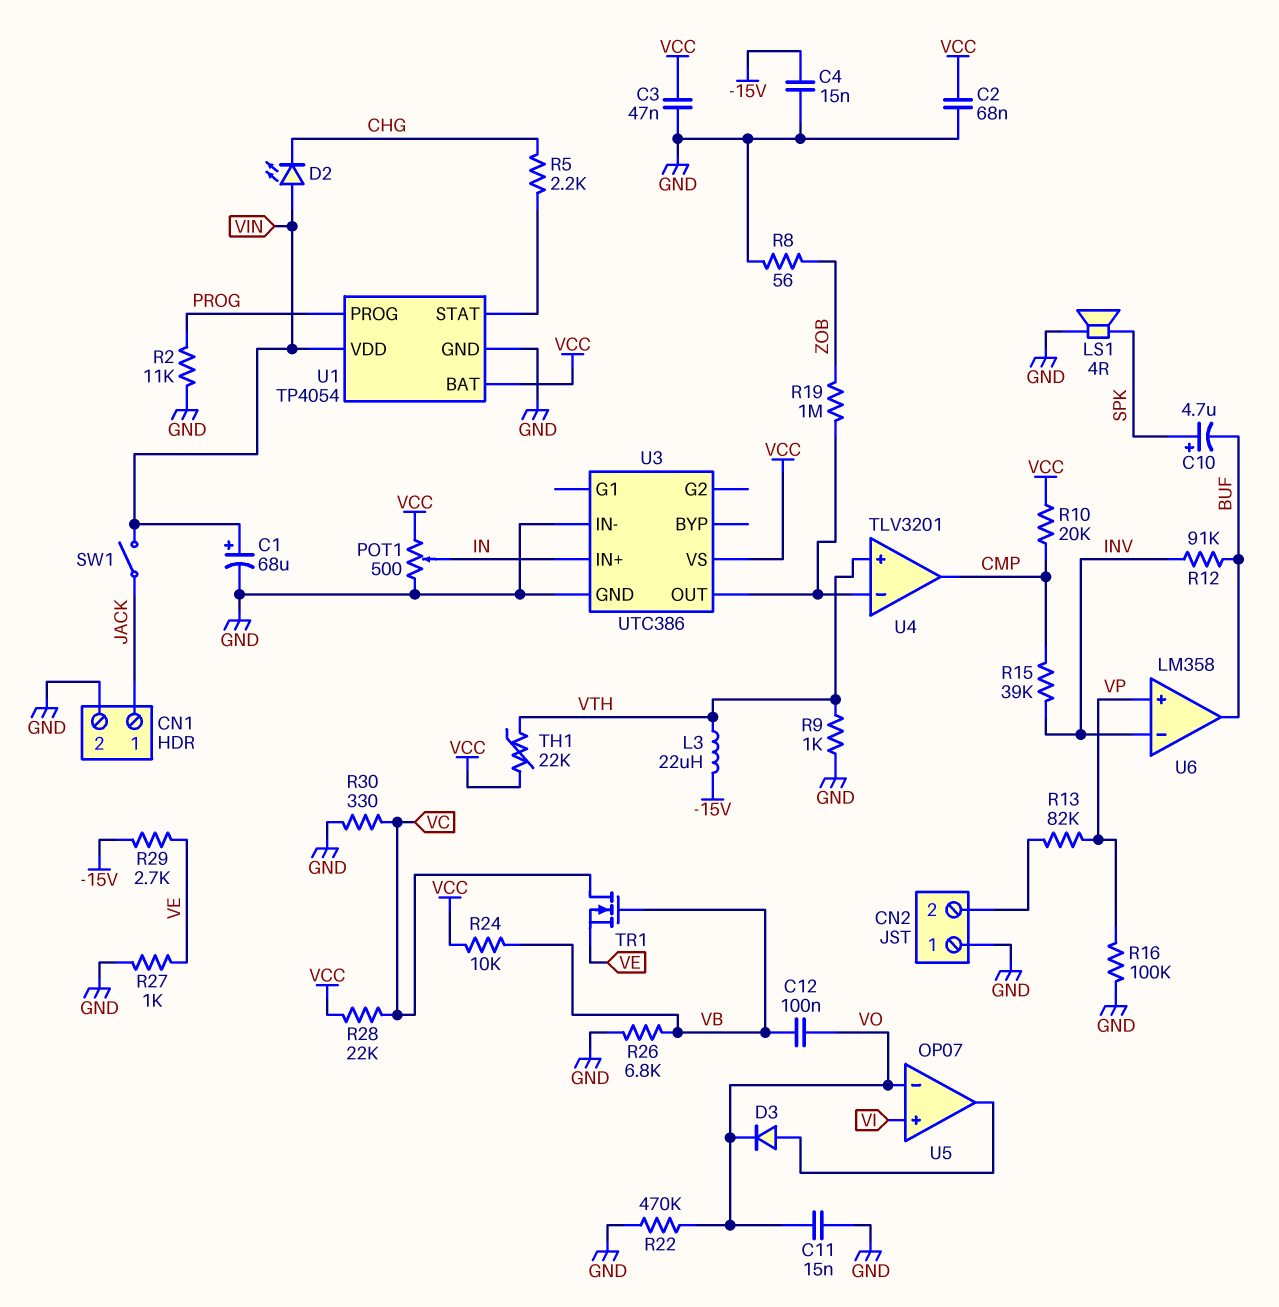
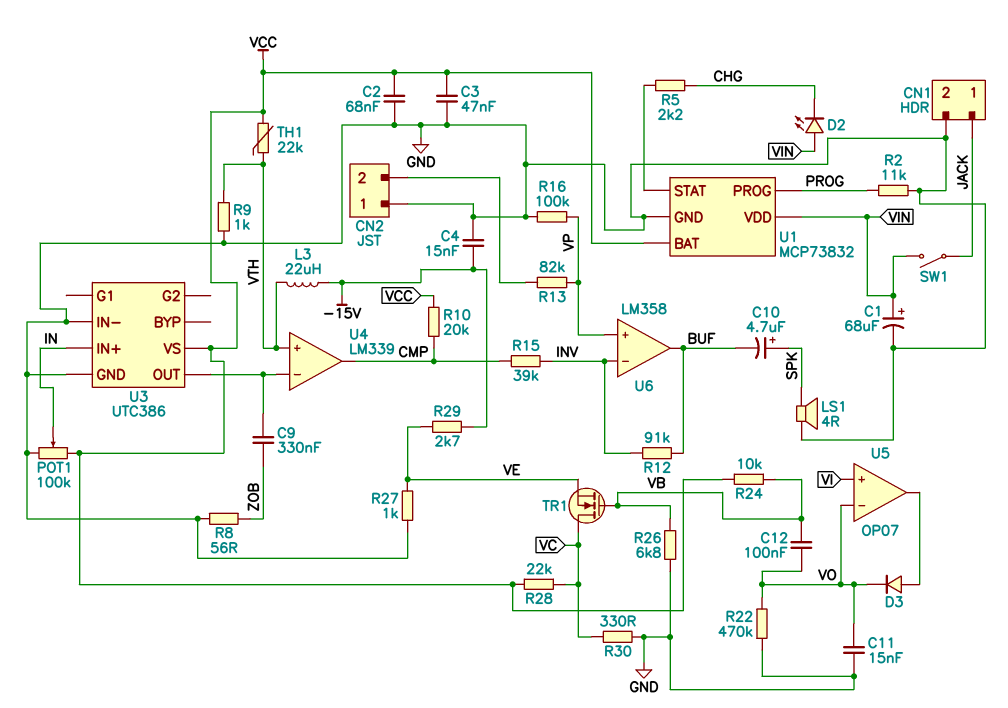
C9: none -> 330nF (U3/OUT, ZOB)
POT1: 500 (GND, VCC, wiper IN) -> 100k (GND, VCC, wiper IN)
R19: 1M (U3/OUT, ZOB) -> none
U1: TP4054 -> MCP73832
U4: TLV3201 -> LM339

